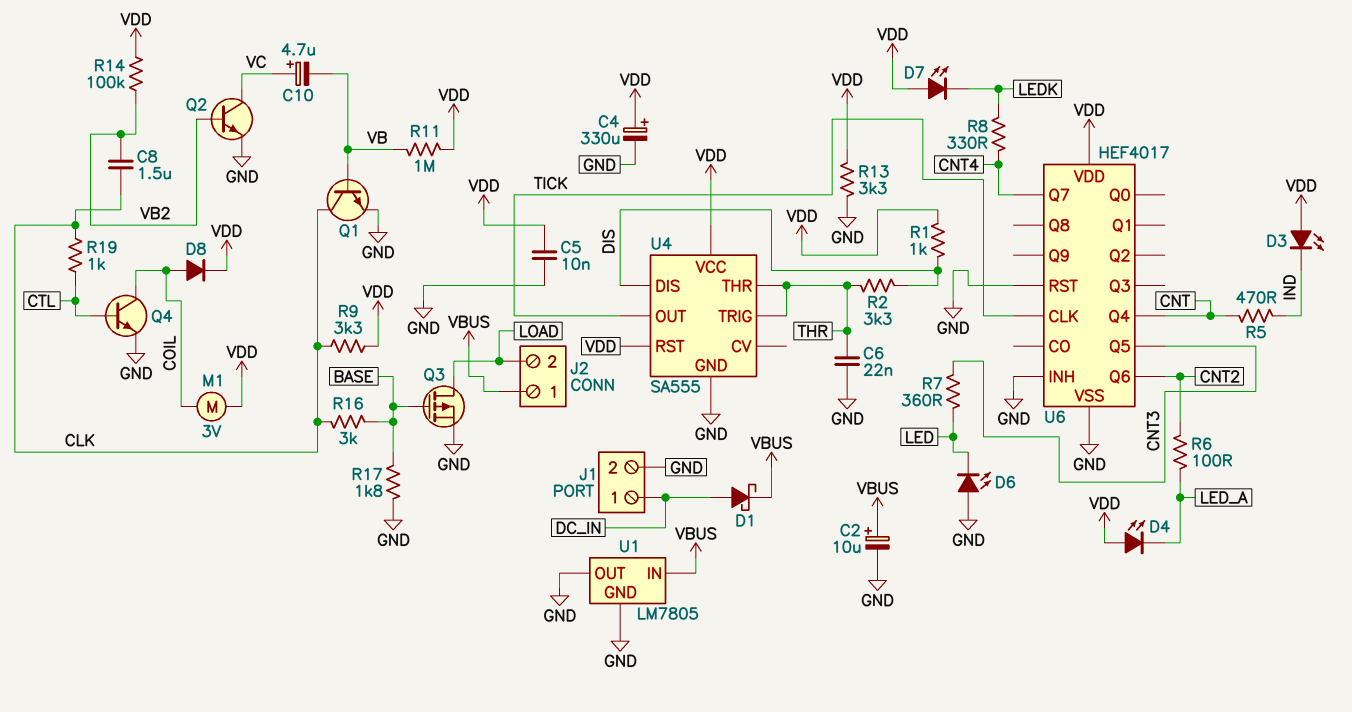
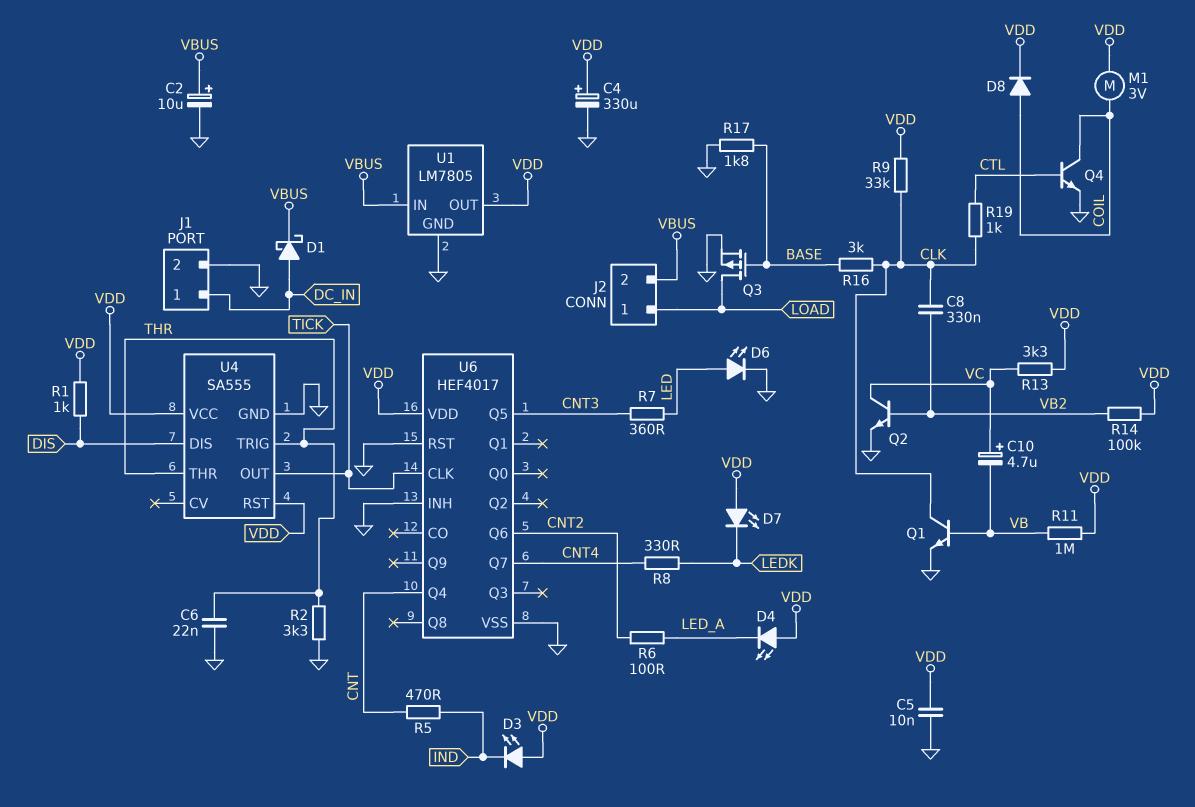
C8: 1.5uF (CLK, VB2) -> 330nF (CLK, VB2)
D6: LED (A GND, K LED) -> LED (A LED, K GND)
J2 pin 1: VBUS -> LOAD
J2 pin 2: LOAD -> VBUS
R2: 3.3k (DIS, THR) -> 3.3k (GND, THR)
R9: 3.3k (CLK, VDD) -> 33k (CLK, VDD)
R13: 3.3k (GND, VDD) -> 3.3k (VC, VDD)
U1 pin OUT: GND -> VDD

